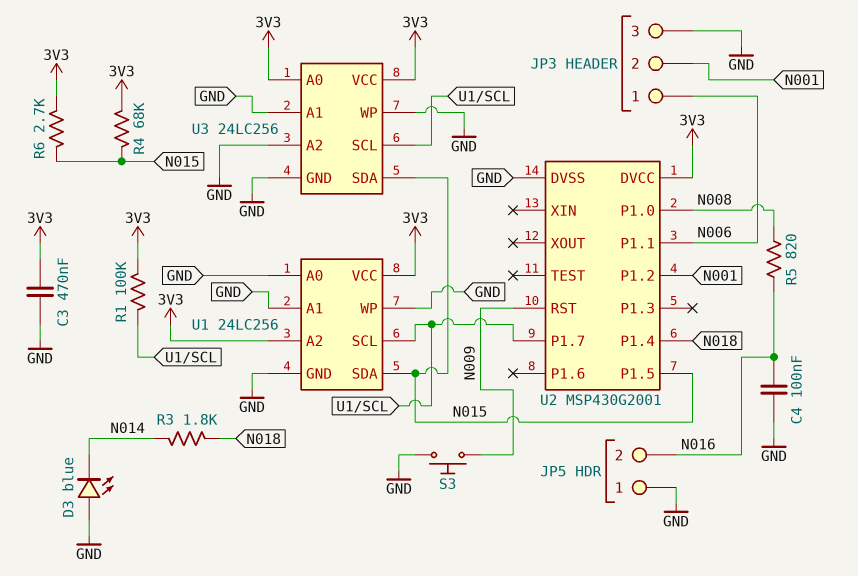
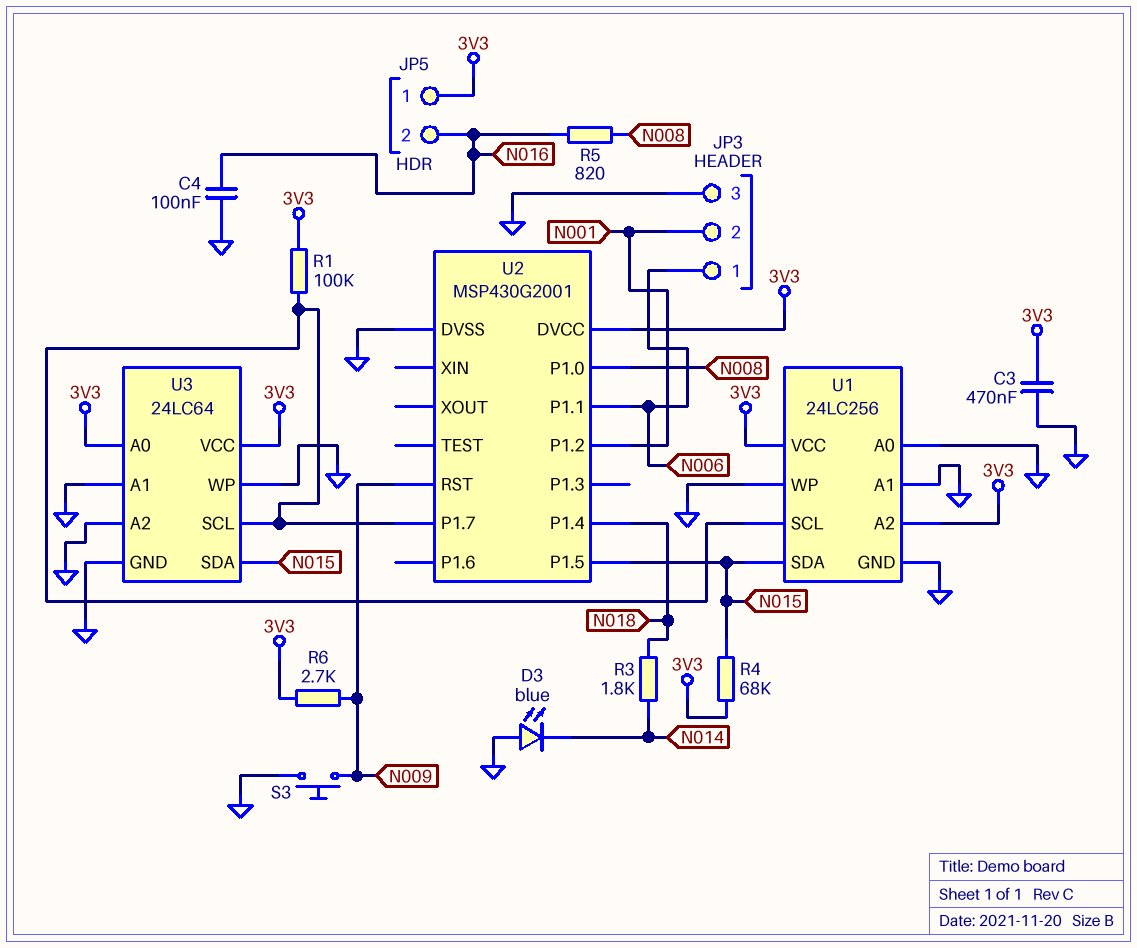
JP5 pin 1: GND -> 3V3
R6: 2.7k (3V3, N015) -> 2.7k (3V3, N009)
U3: 24LC256 -> 24LC64

